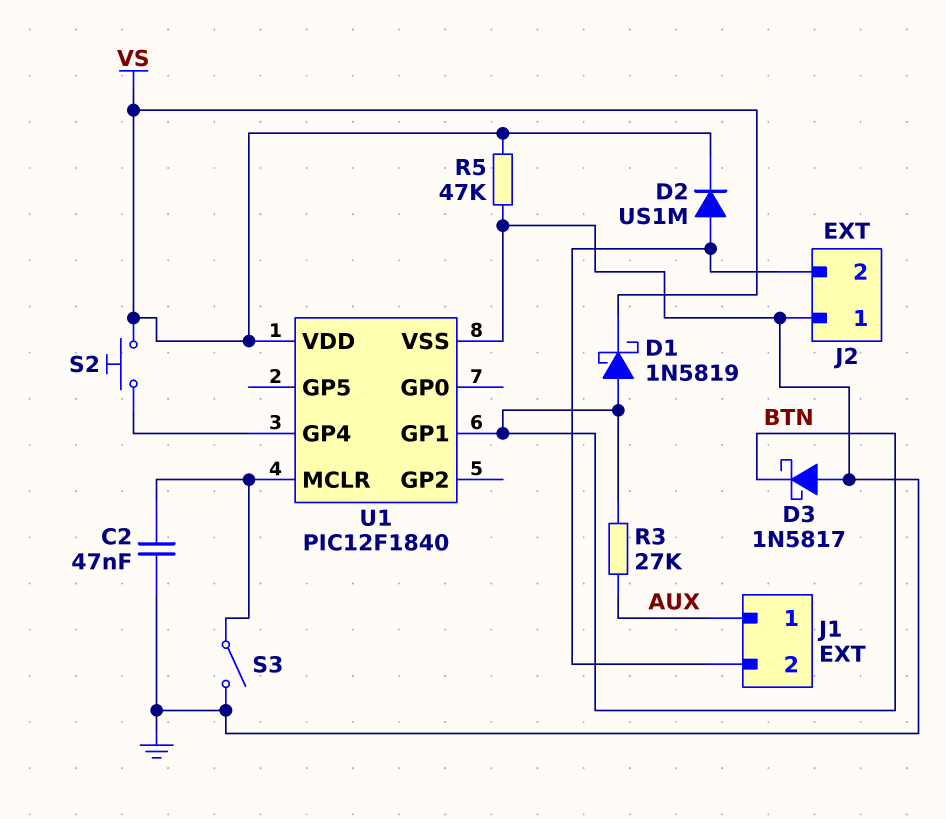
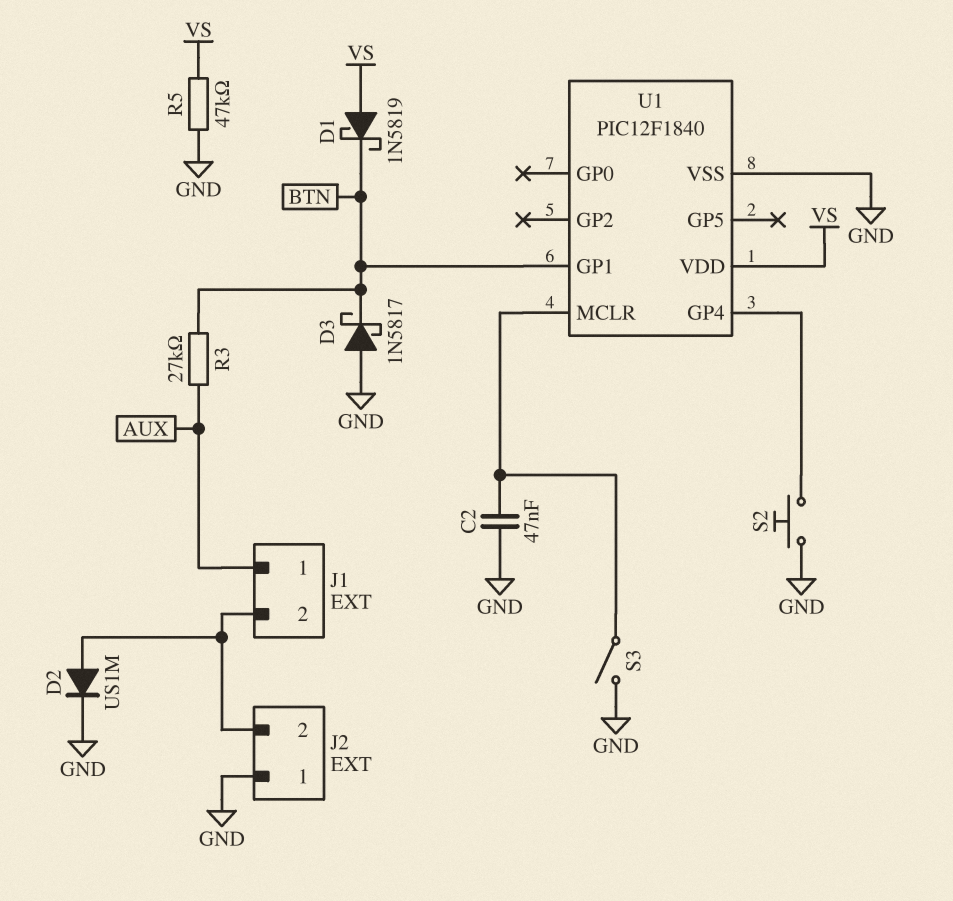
D1: schottky 1N5819 (A BTN, K VS) -> schottky 1N5819 (A VS, K BTN)
D2: diode US1M (A J1/2, K VS) -> diode US1M (A J1/2, K GND)
S2: button (U1/GP4, VS) -> button (GND, U1/GP4)

